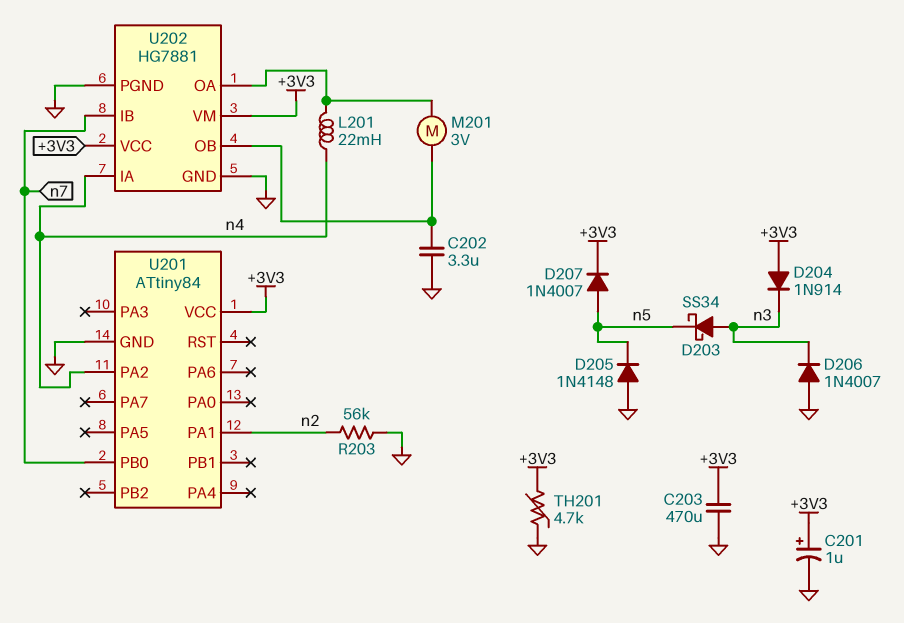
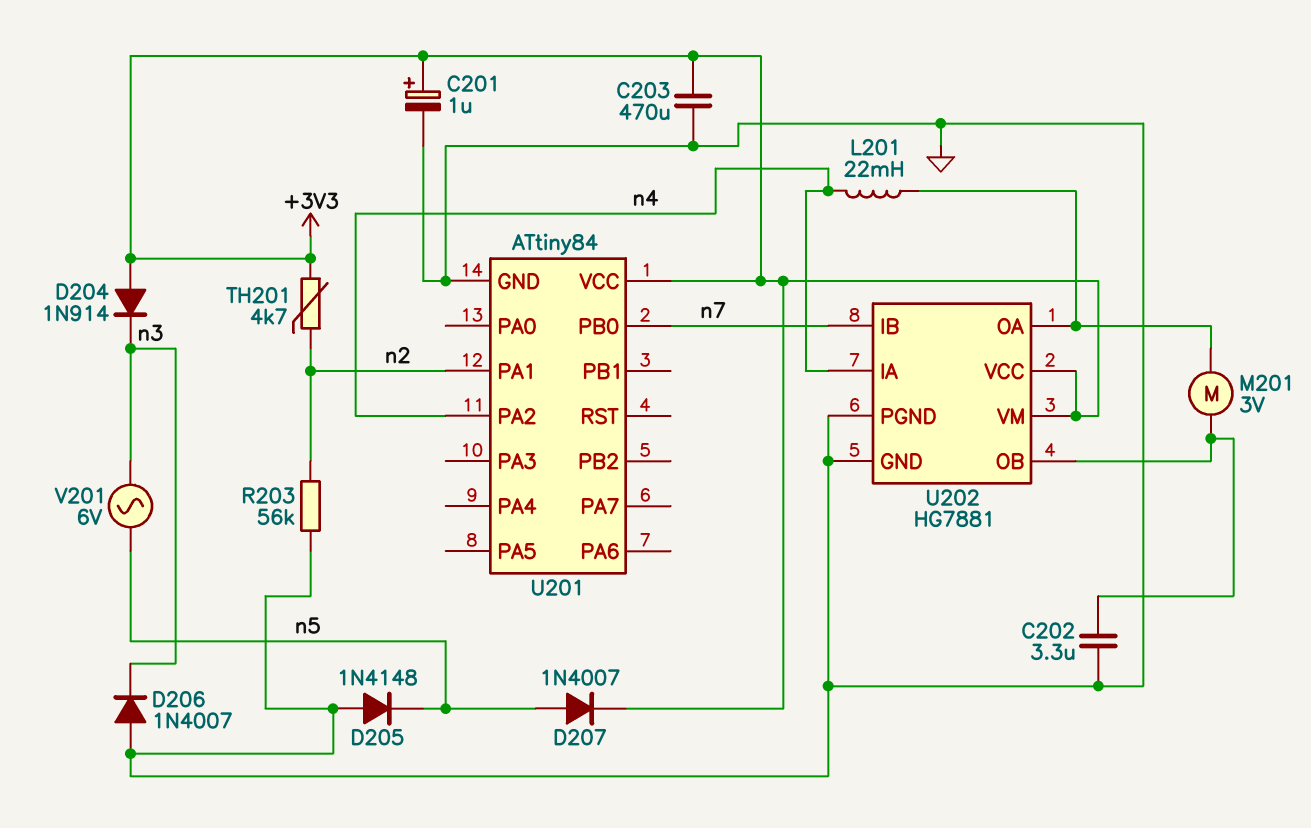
D203: schottky SS34 (A n3, K n5) -> none
TH201: 4.7k (+3V3, GND) -> 4.7k (+3V3, n2)
V201: none -> AC 6V (n3, n5)

